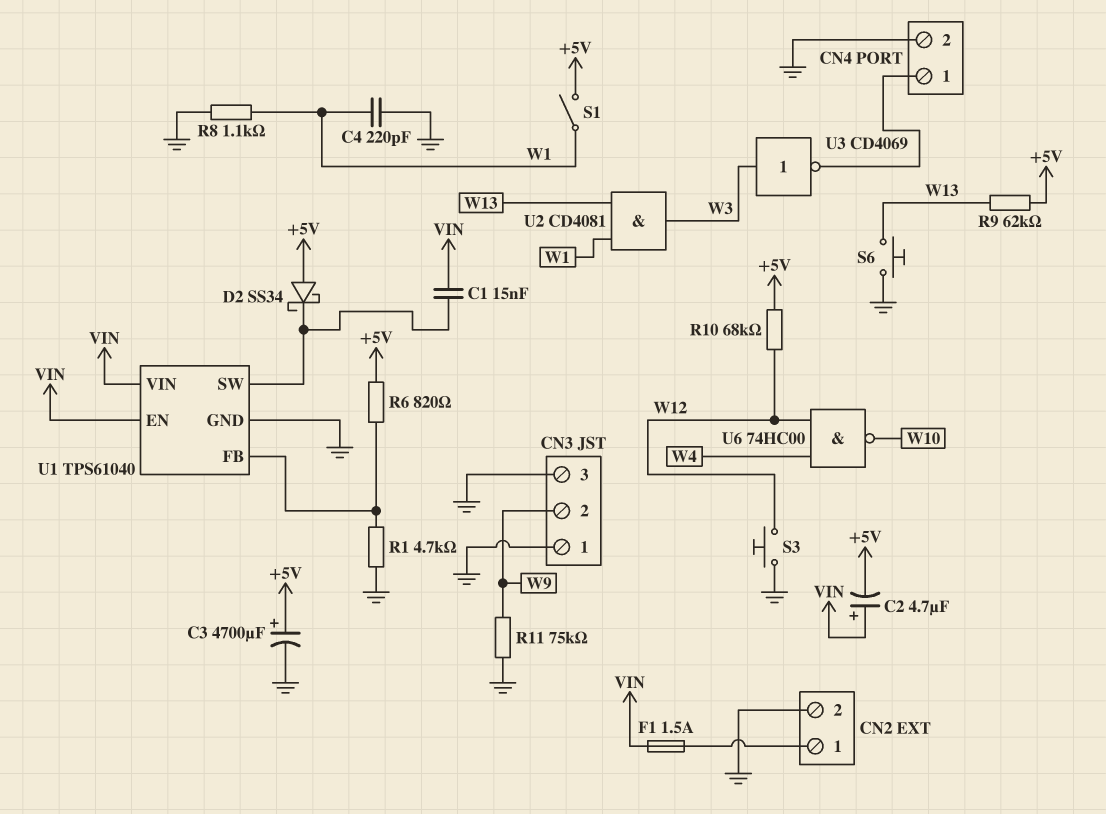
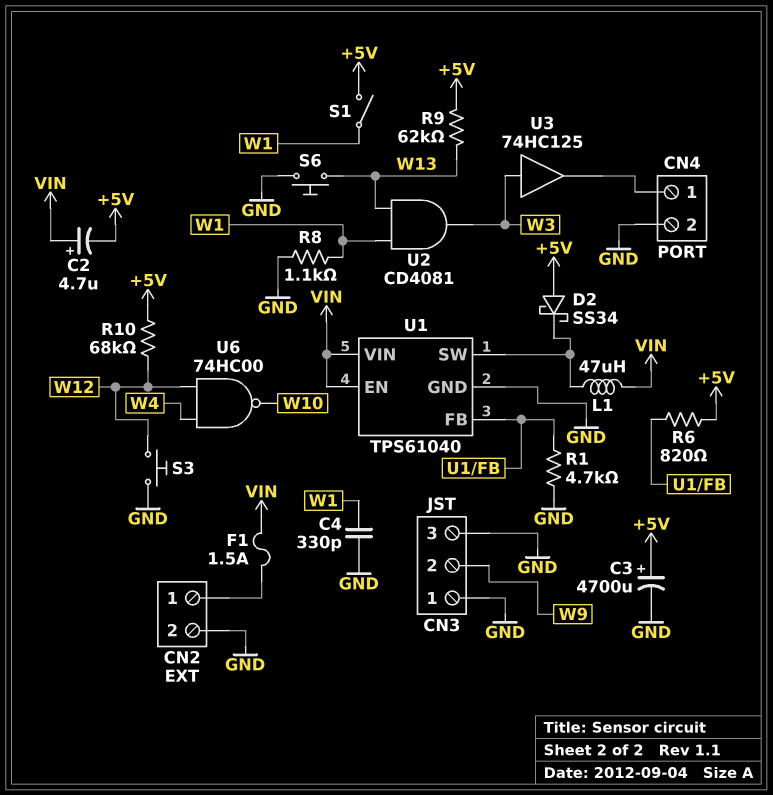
C1: 15nF (U1/SW, VIN) -> none
C4: 220pF (GND, W1) -> 330pF (GND, W1)
L1: none -> 47uH (U1/SW, VIN)
R11: 75k (GND, W9) -> none
U3: NOT CD4069 (in W3, out CN4/1) -> buffer 74HC125 (in W3, out CN4/1)

